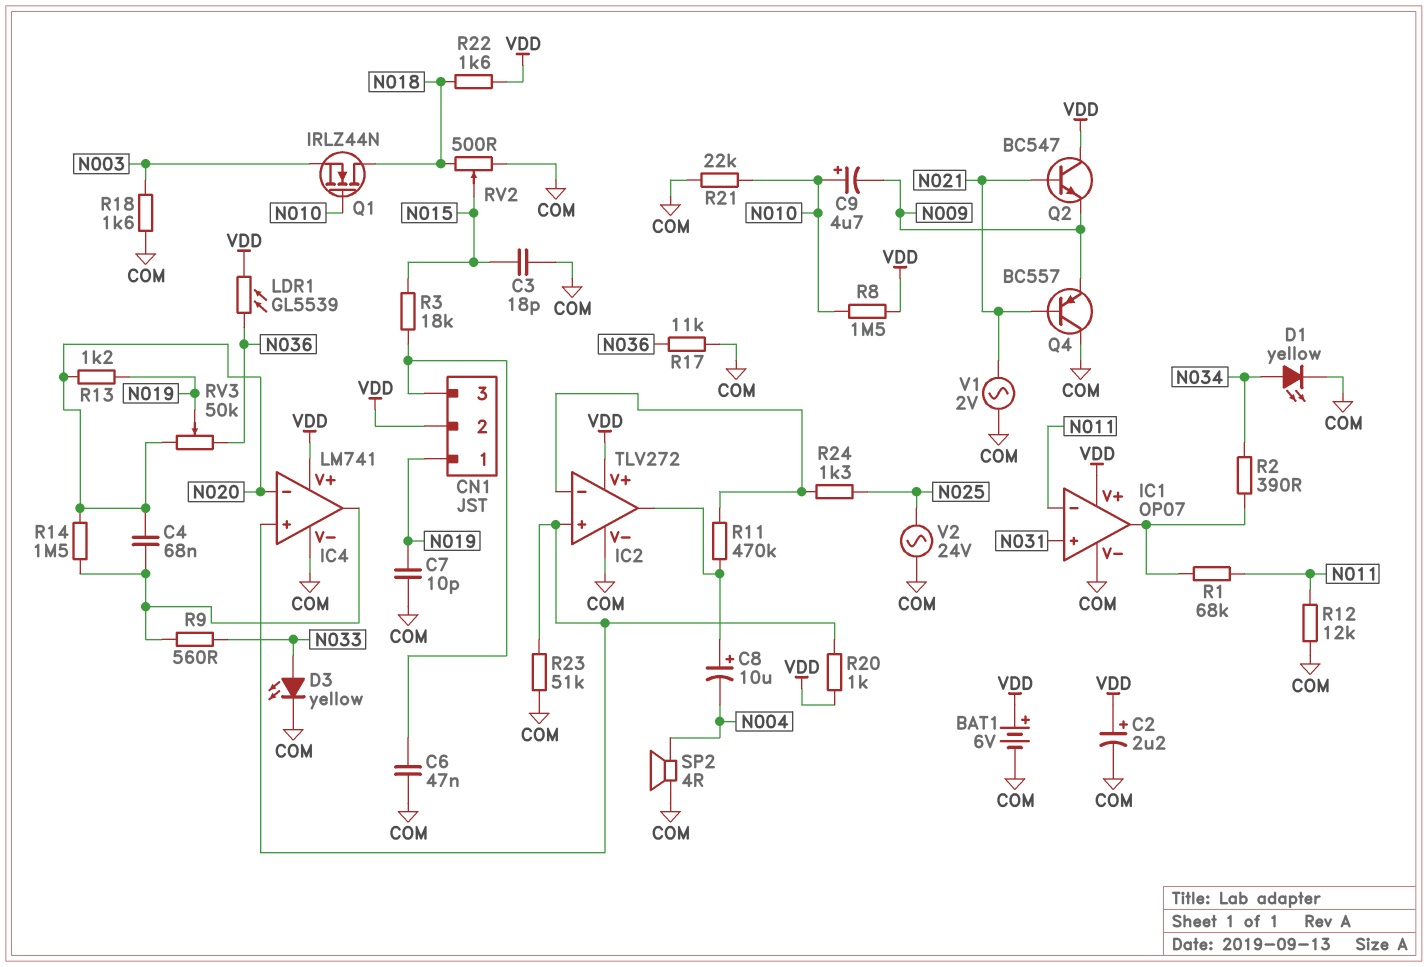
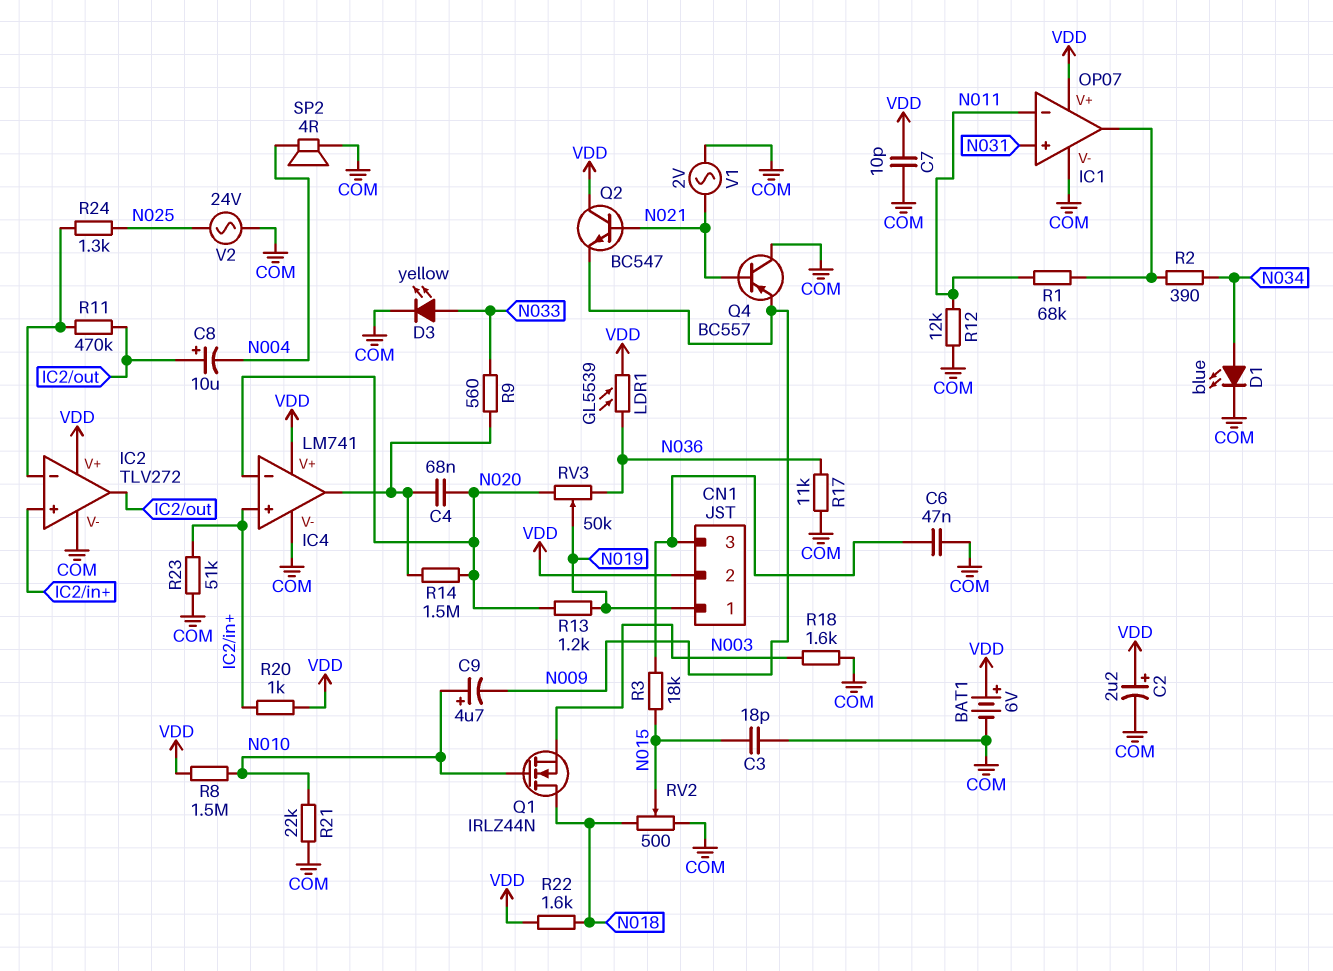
C7: 10pF (COM, N019) -> 10pF (COM, VDD)
D1: LED yellow (A N034, K COM) -> LED blue (A N034, K COM)

